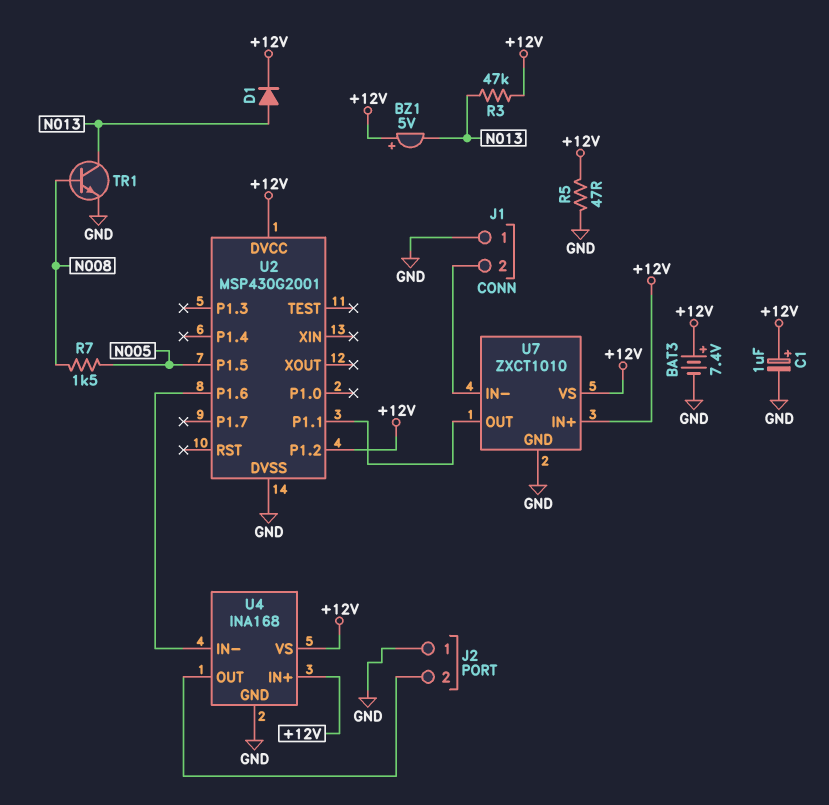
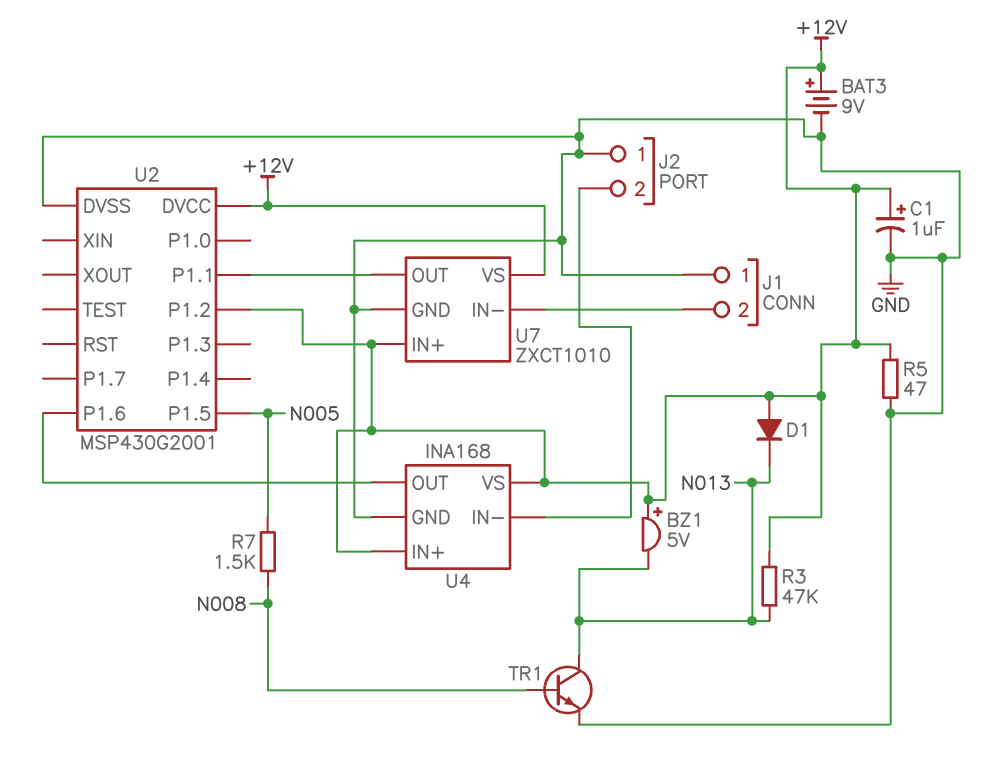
BAT3: 7.4V (plus +12V, minus GND) -> 9V (plus +12V, minus GND)
D1: diode (A N013, K +12V) -> diode (A +12V, K N013)
U4 pin IN-: U2/P1.6 -> J2/2
U4 pin OUT: J2/2 -> U2/P1.6

